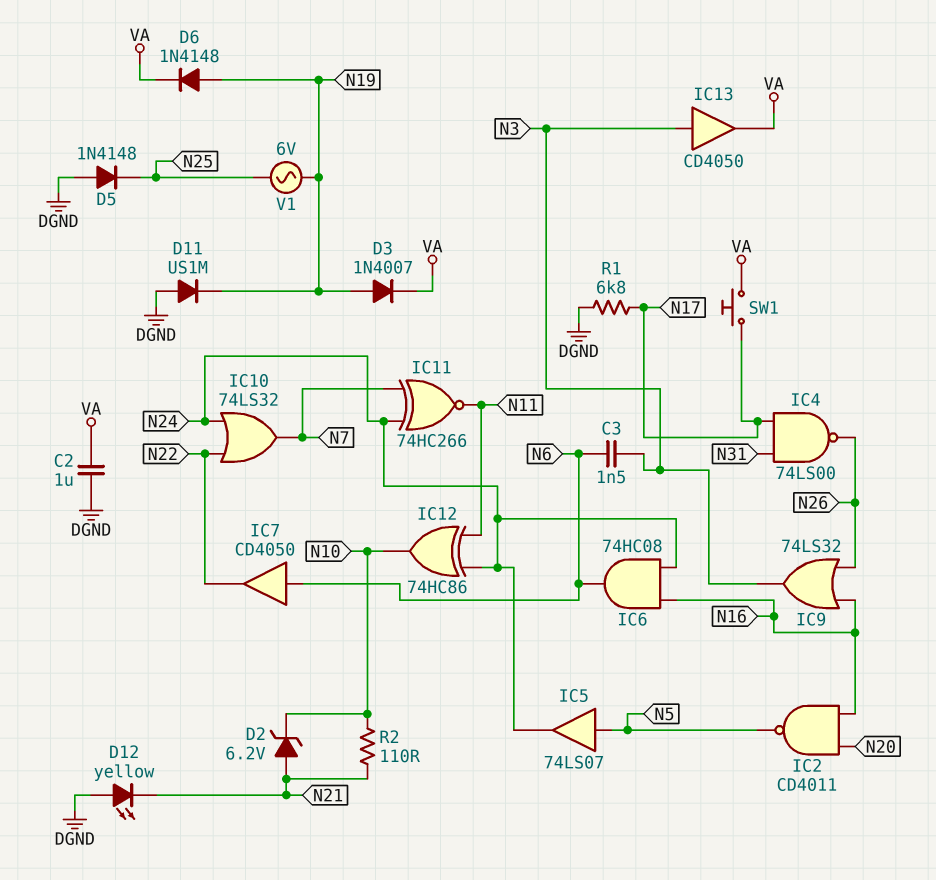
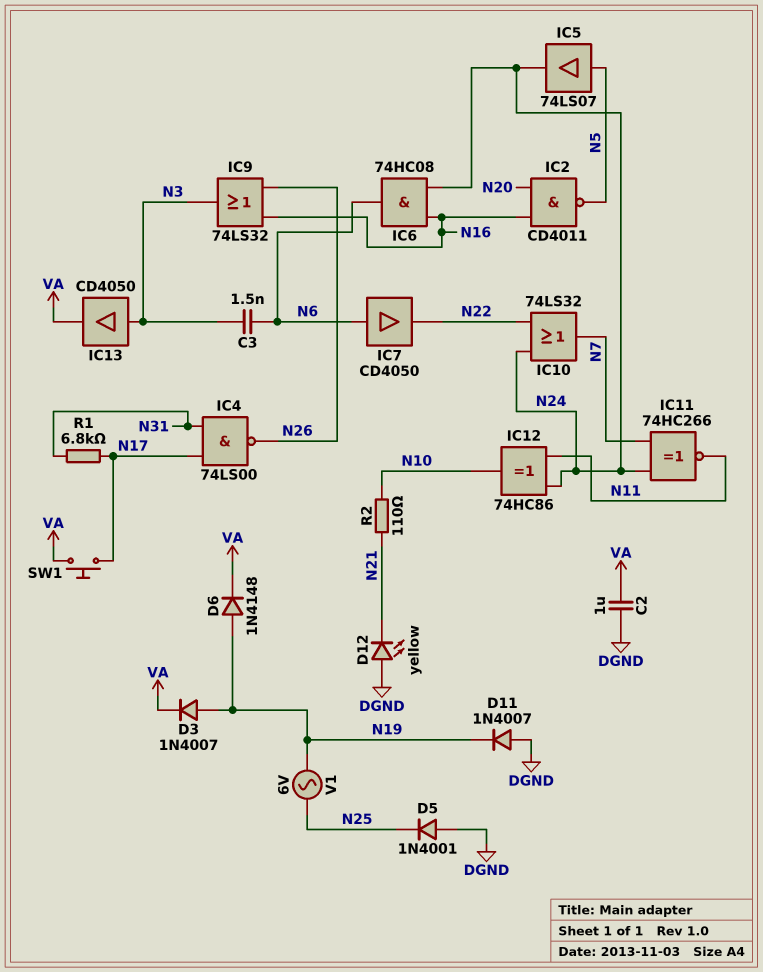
D2: zener 6.2V (A N21, K N10) -> none
D5: diode 1N4148 (A DGND, K N25) -> diode 1N4001 (A DGND, K N25)
D11: diode US1M (A DGND, K N19) -> diode 1N4007 (A DGND, K N19)
R1: 6.8k (DGND, N17) -> 6.8k (N17, N31)

